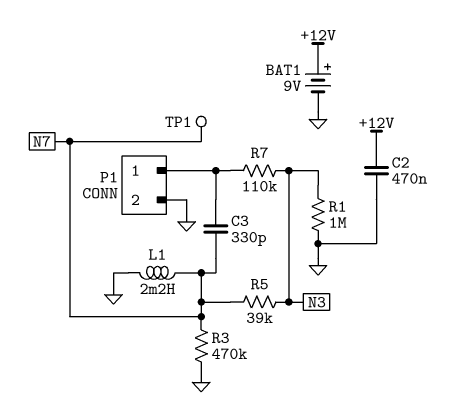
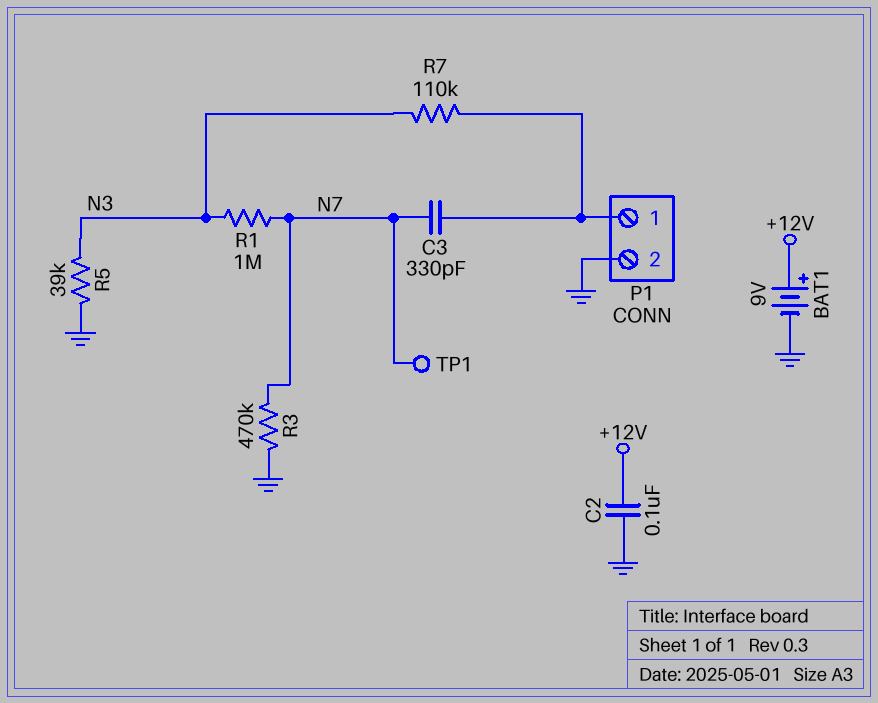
C2: 470nF (+12V, GND) -> 100nF (+12V, GND)
L1: 2.2mH (GND, N7) -> none
R1: 1M (GND, N3) -> 1M (N3, N7)
R5: 39k (N3, N7) -> 39k (GND, N3)

